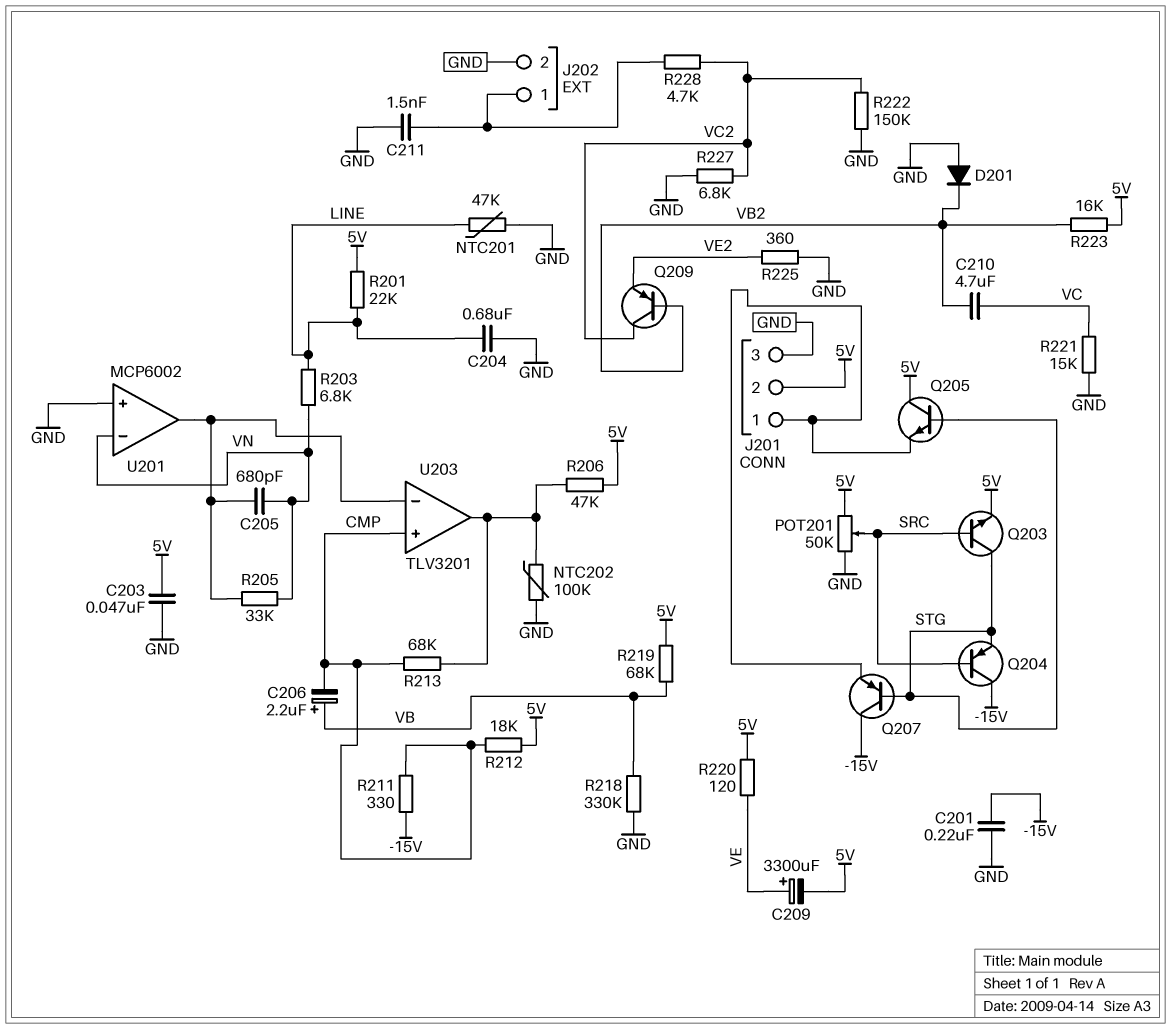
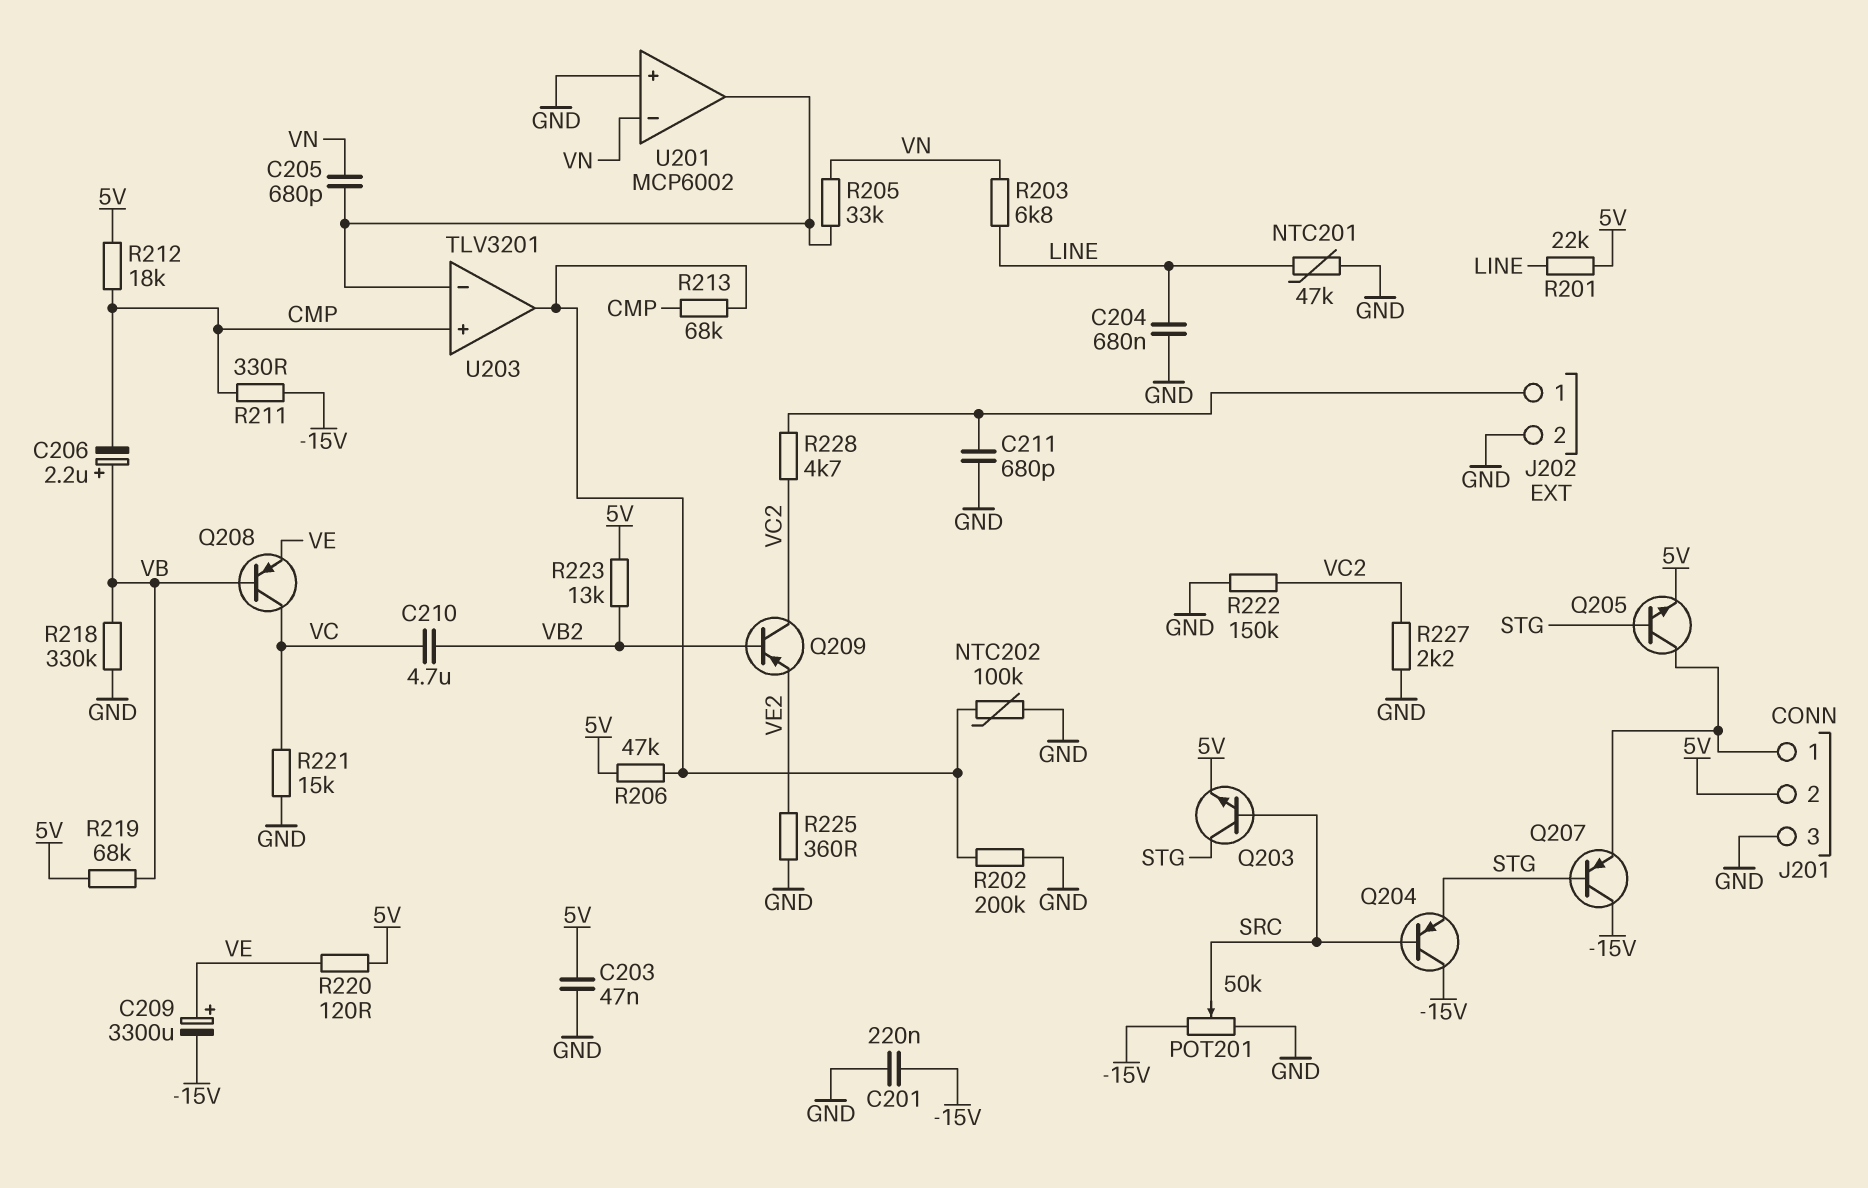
C209: 3300uF (plus VE, minus 5V) -> 3300uF (plus VE, minus -15V)
C211: 1.5nF (GND, J202/1) -> 680pF (GND, J202/1)
D201: diode (A GND, K VB2) -> none
POT201: 50k (5V, GND, wiper SRC) -> 50k (-15V, GND, wiper SRC)
Q205: NPN (B STG, C 5V, E J201/1) -> NPN (B STG, C J201/1, E 5V)
Q208: none -> PNP (B VB, C VC, E VE)
R202: none -> 200k (GND, U203/out)
R223: 16k (5V, VB2) -> 13k (5V, VB2)
R227: 6.8k (GND, VC2) -> 2.2k (GND, VC2)

